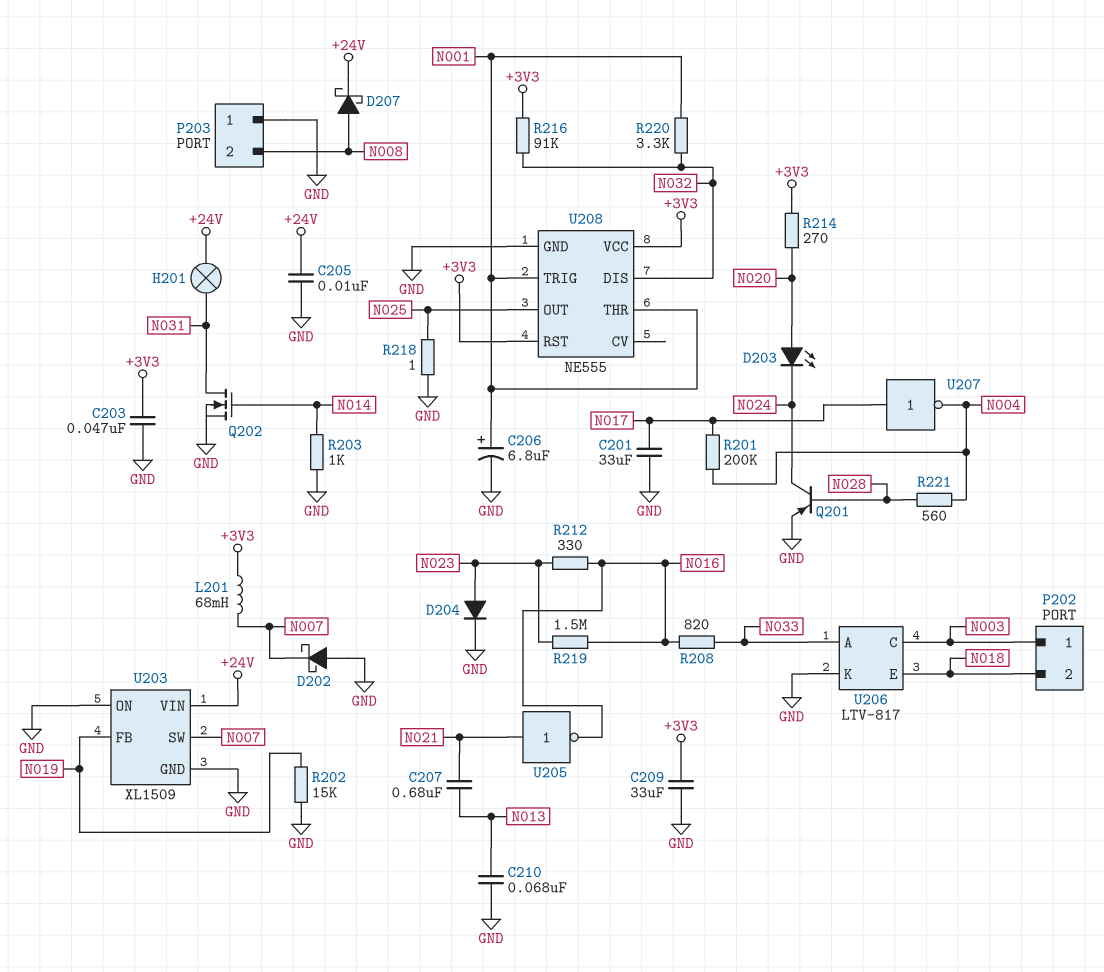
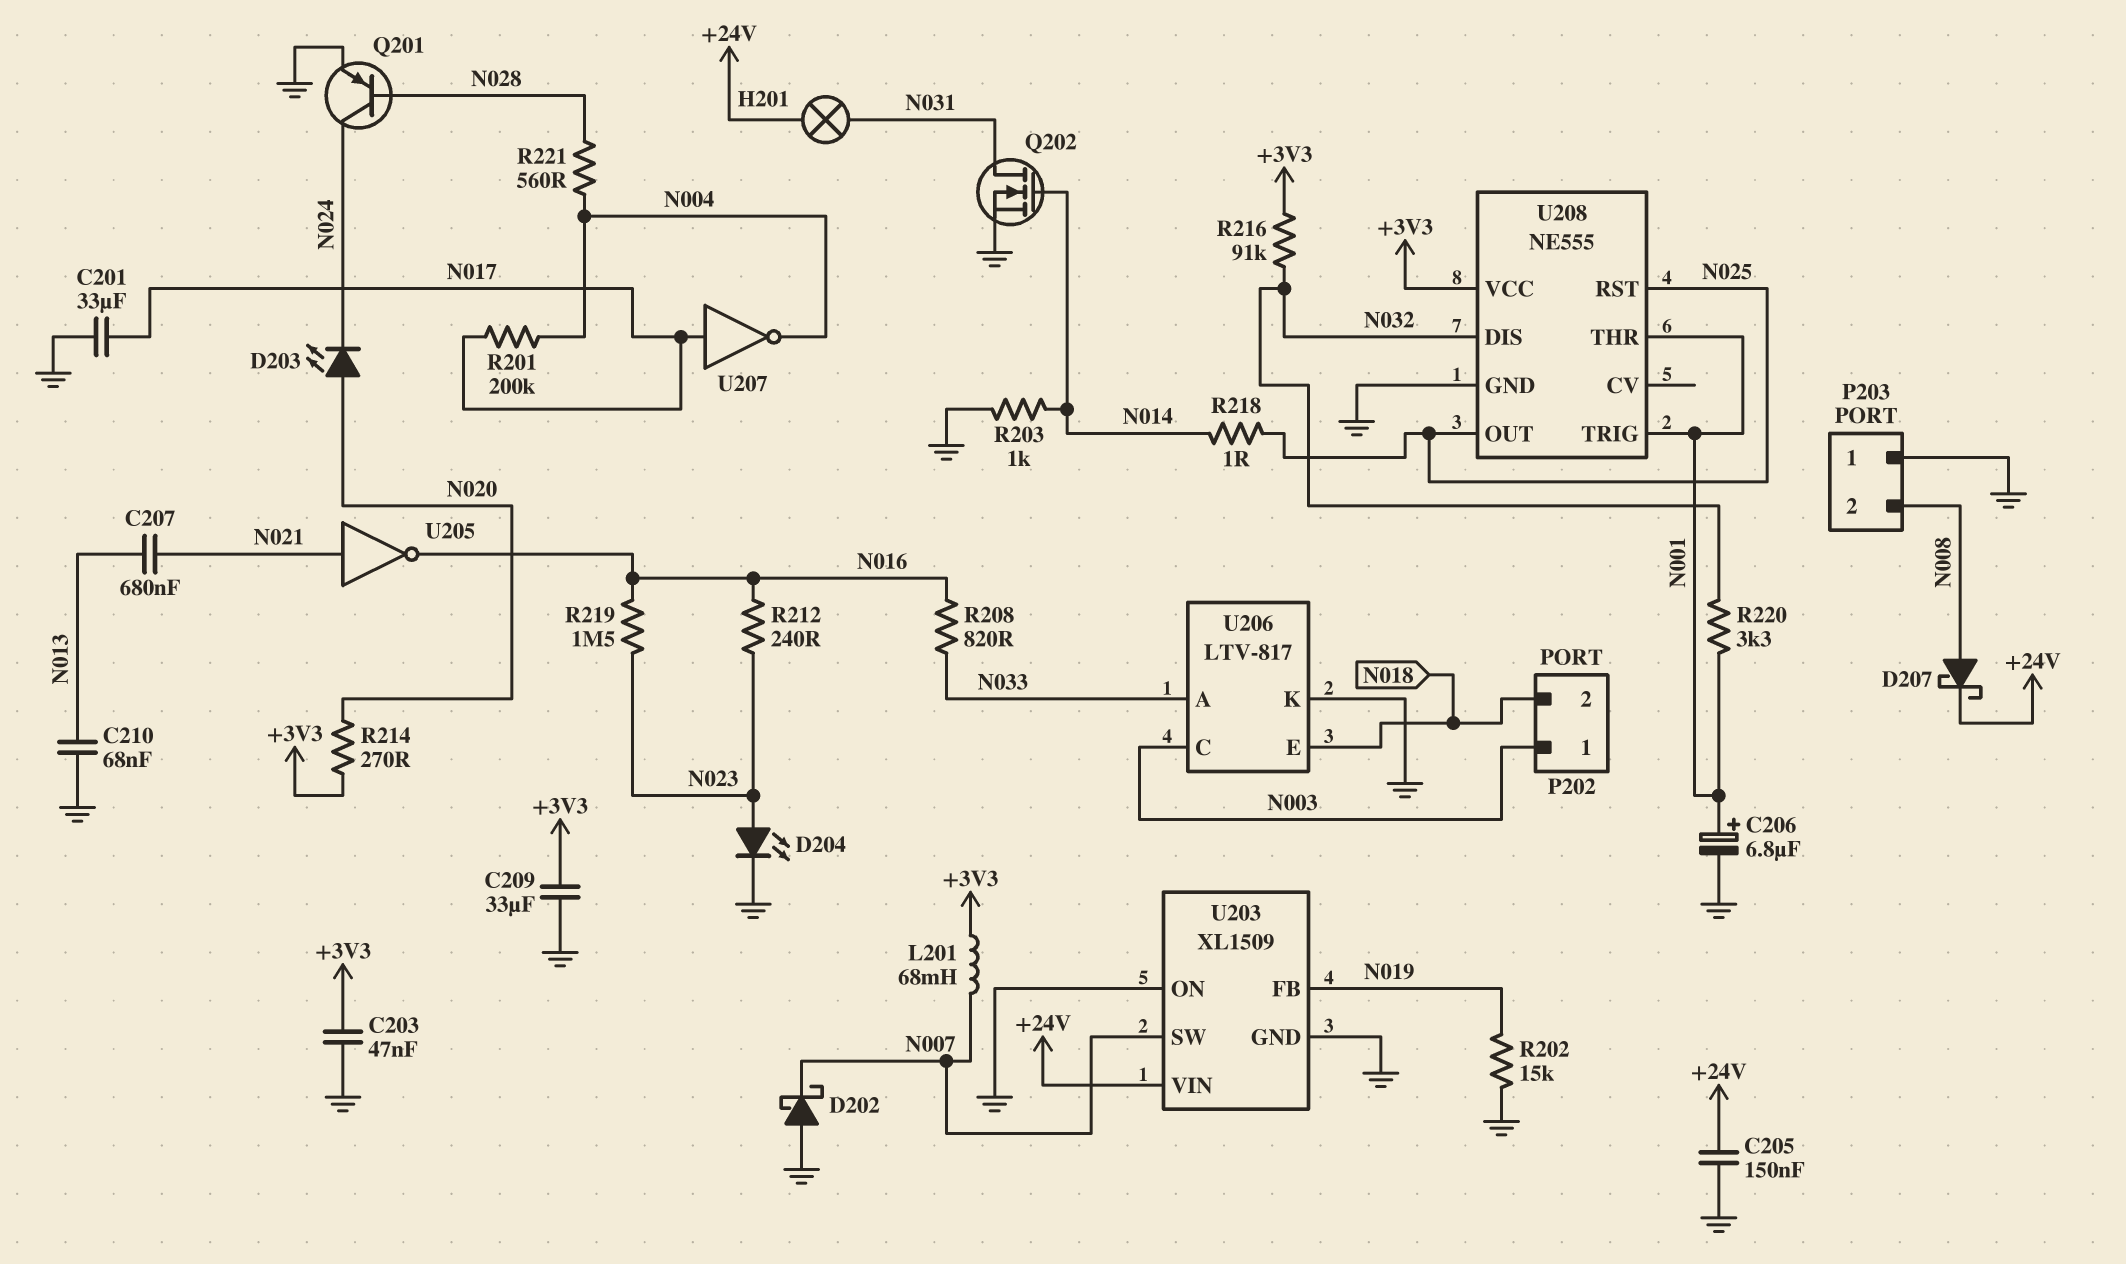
C205: 10nF (+24V, GND) -> 150nF (+24V, GND)
D204: diode (A N023, K GND) -> LED (A N023, K GND)
R212: 330 (N016, N023) -> 240 (N016, N023)
R218: 1 (GND, N025) -> 1 (N014, N025)
U208 pin RST: +3V3 -> N025

